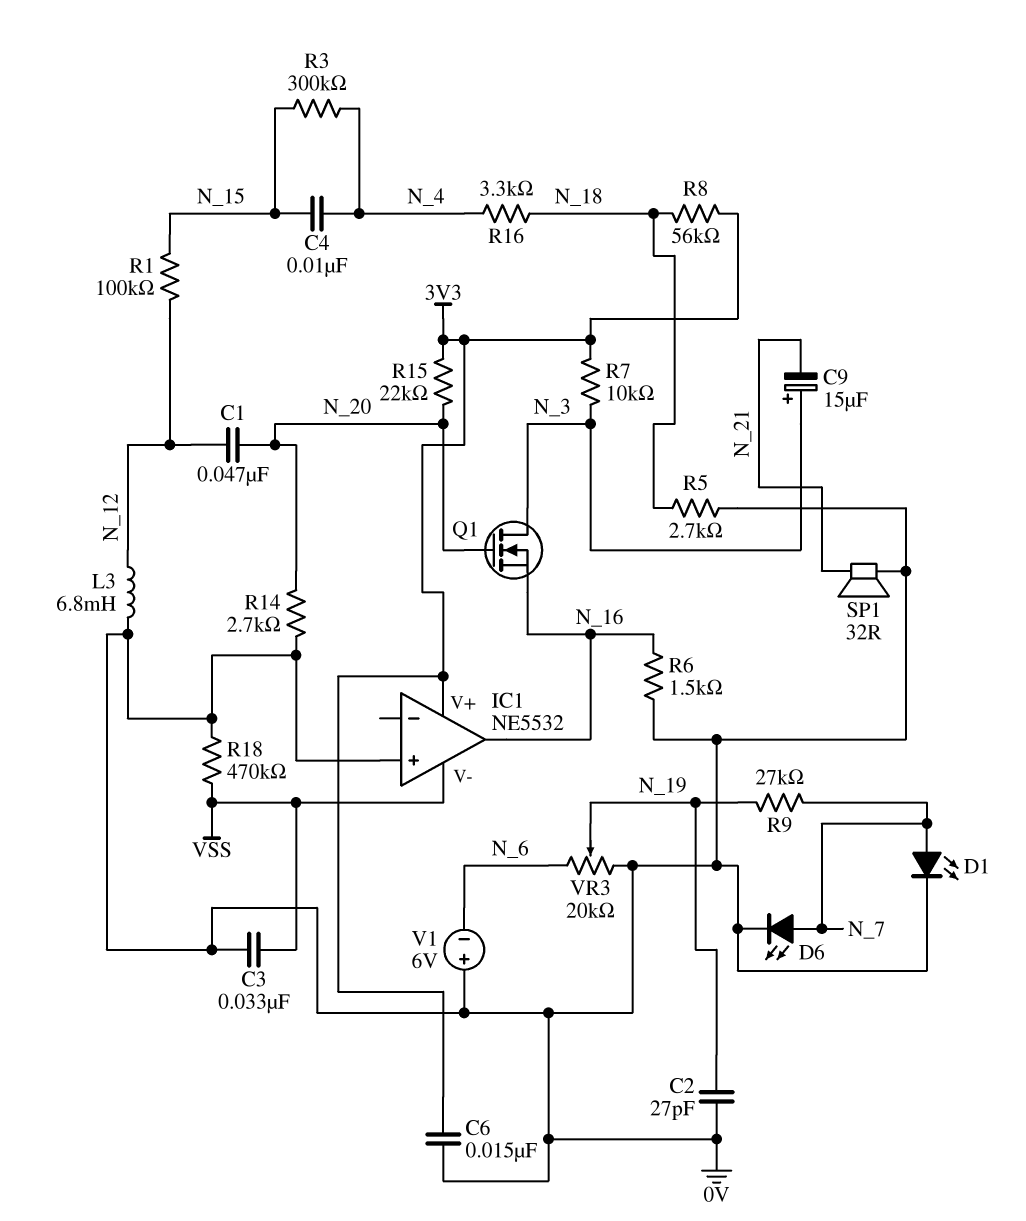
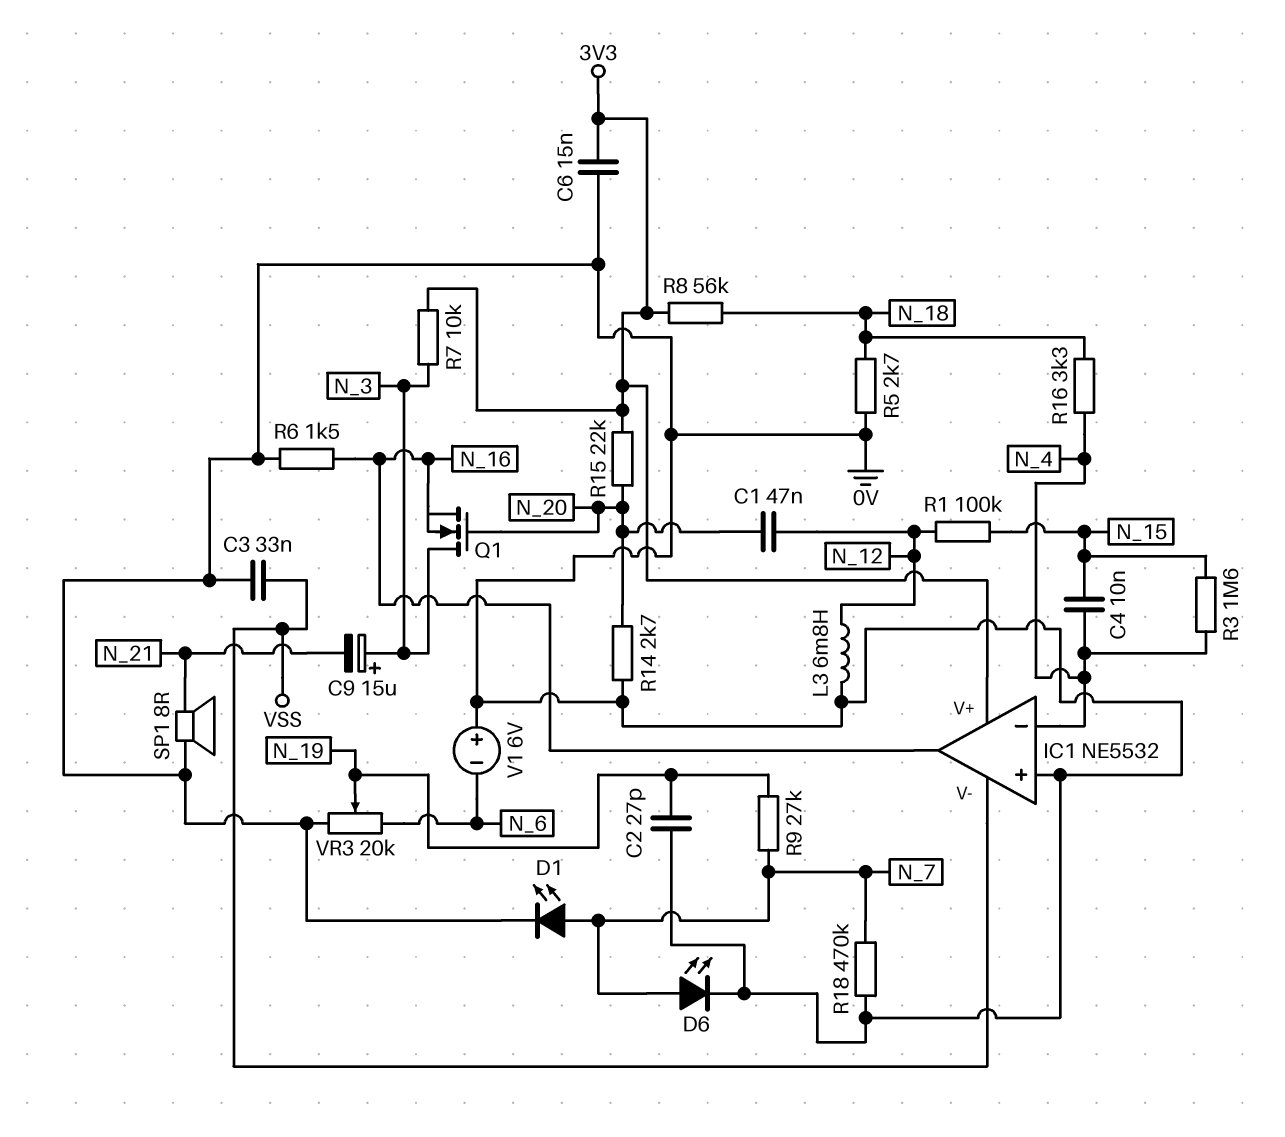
IC1 pin in-: none -> N_4
R3: 300k (N_4, N_15) -> 1.6M (N_4, N_15)
R18: 470k (0V, VSS) -> 470k (0V, N_7)
SP1: speaker 32R (0V, N_21) -> speaker 8R (0V, N_21)

